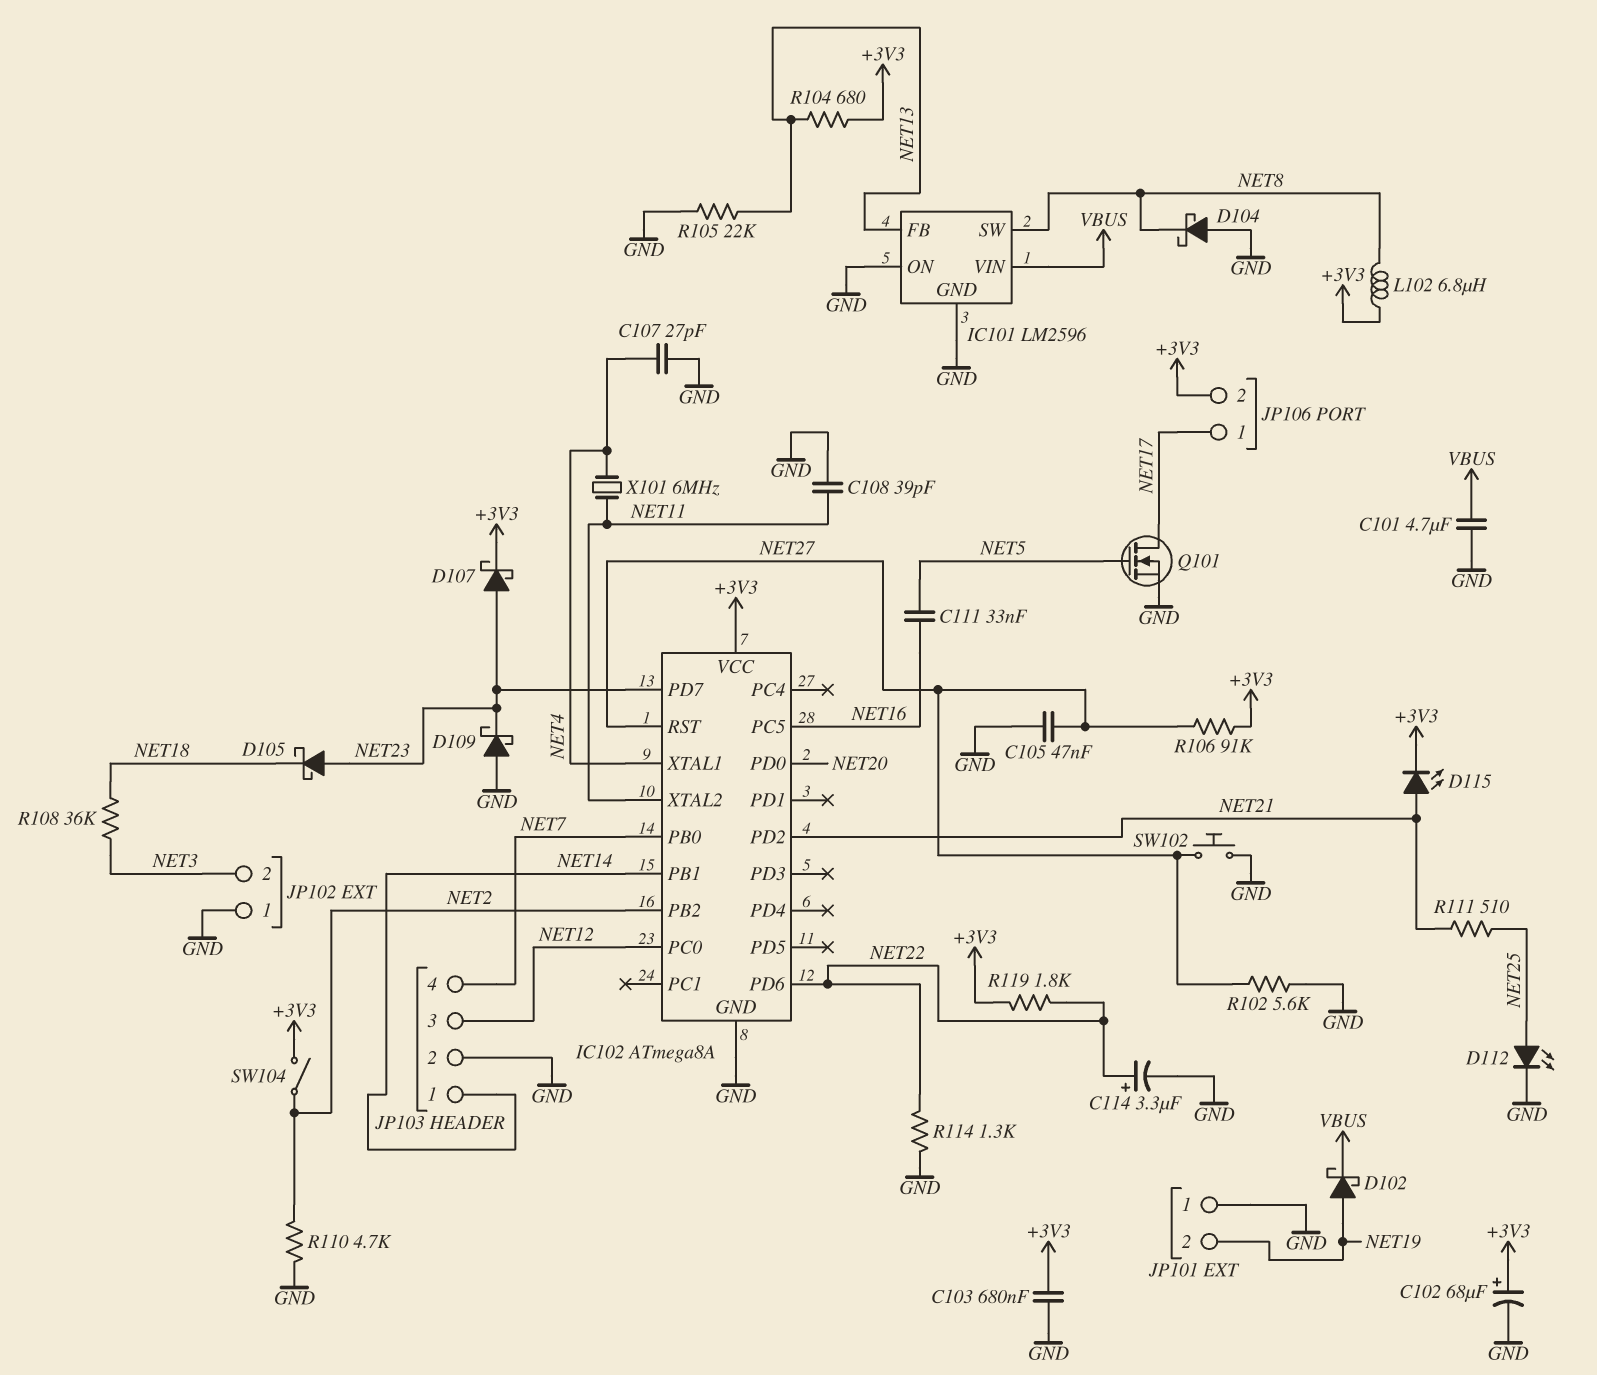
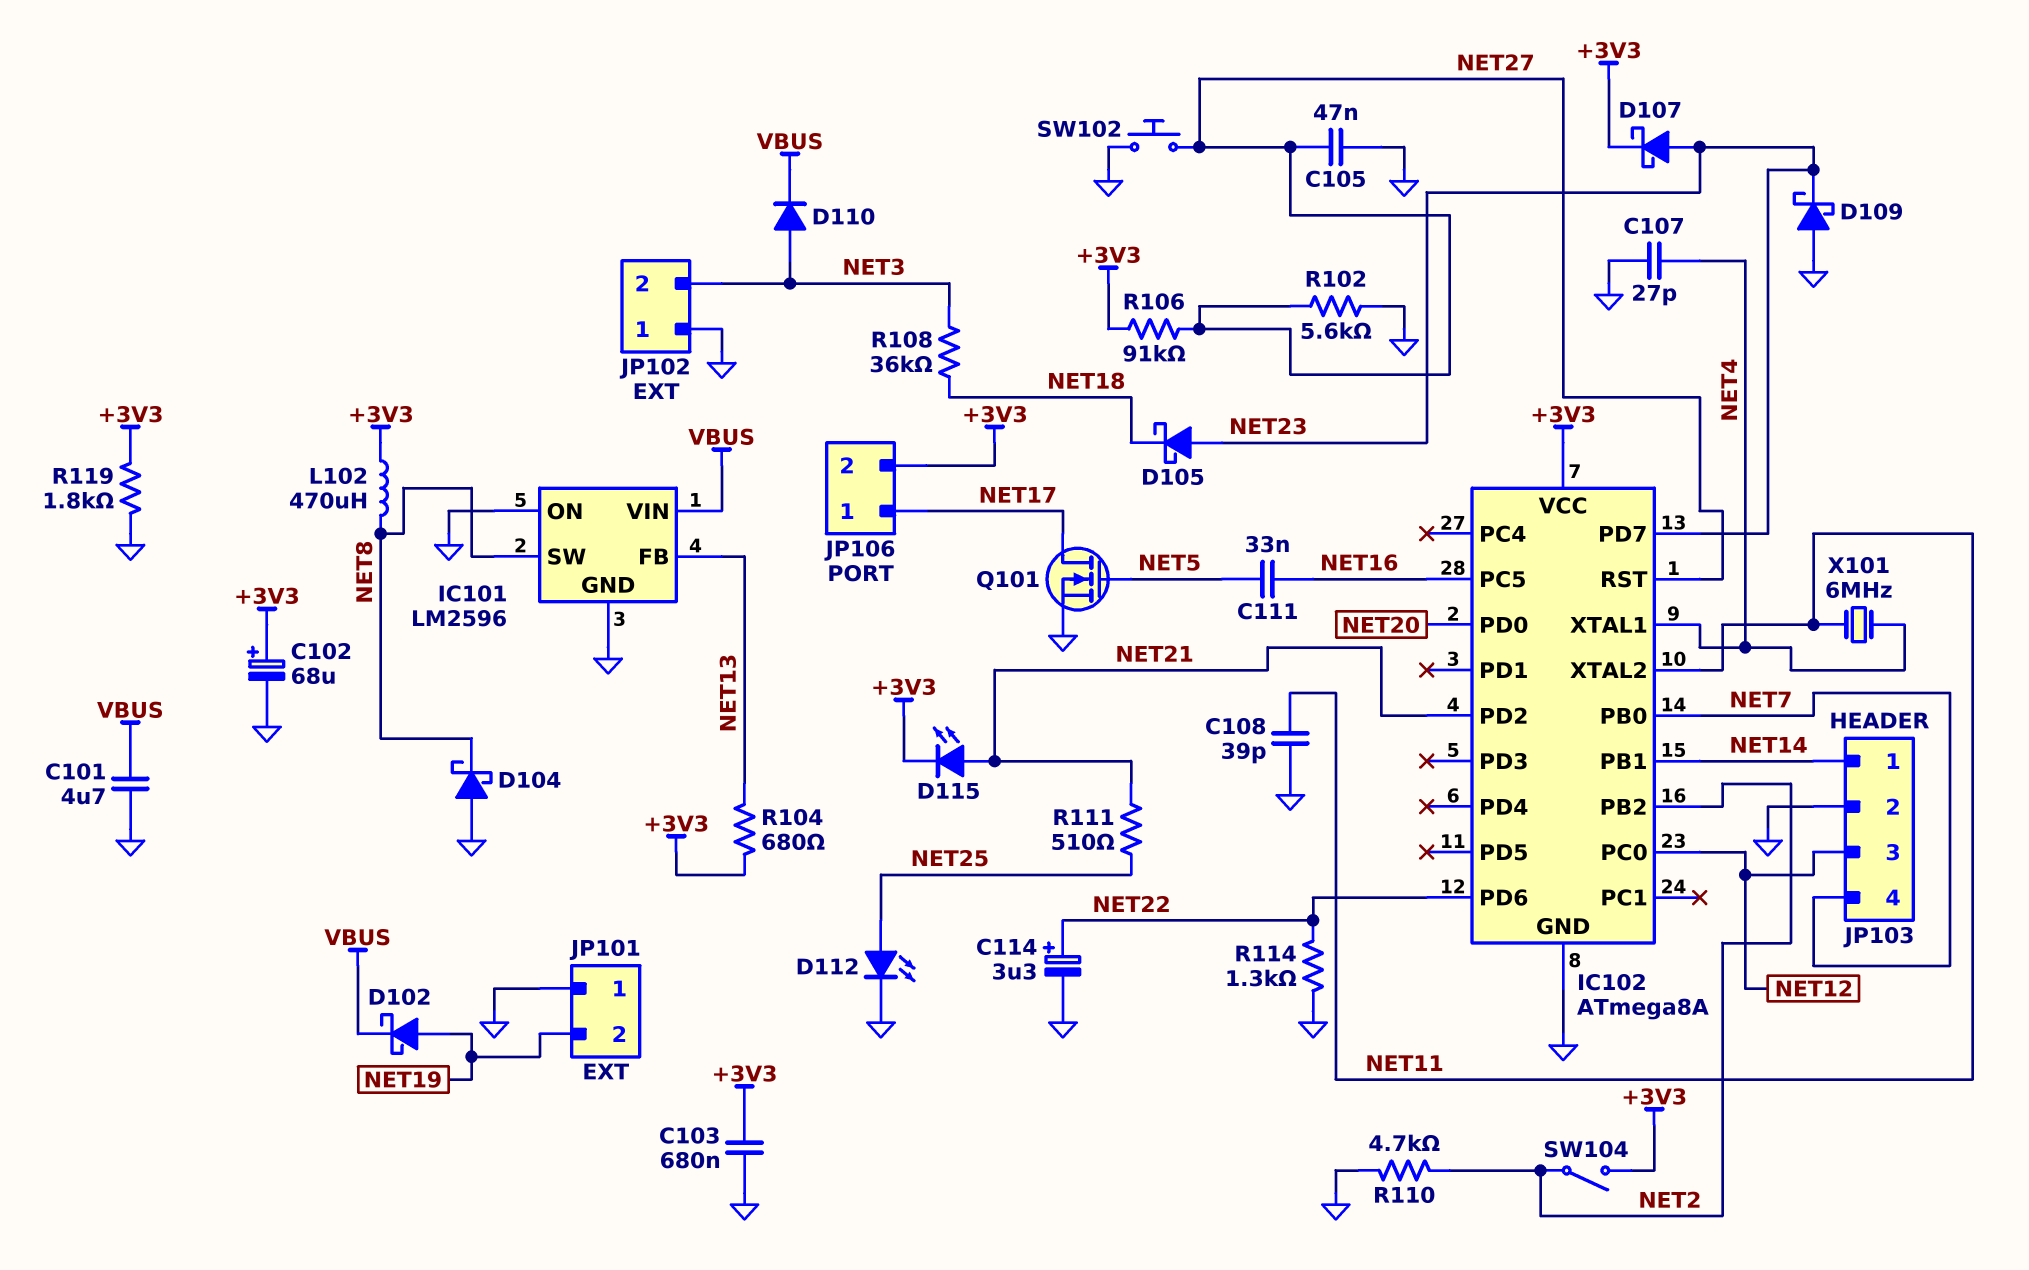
D110: none -> diode (A NET3, K VBUS)
L102: 6.8uH (+3V3, NET8) -> 470uH (+3V3, NET8)
R105: 22k (GND, NET13) -> none
R119: 1.8k (+3V3, NET22) -> 1.8k (+3V3, GND)

